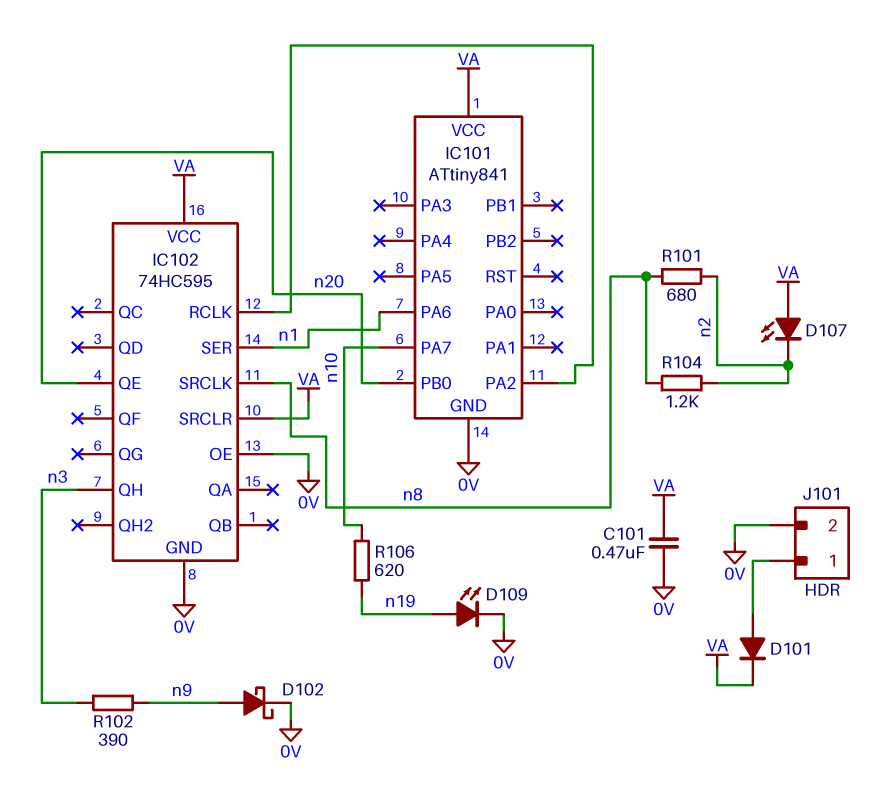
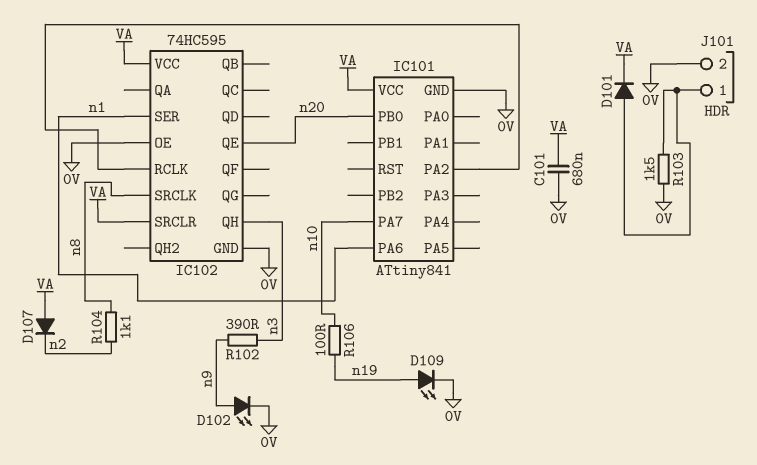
C101: 470nF (0V, VA) -> 680nF (0V, VA)
D102: schottky (A n9, K 0V) -> LED (A n9, K 0V)
D107: LED (A VA, K n2) -> diode (A VA, K n2)
R101: 680 (n2, n8) -> none
R103: none -> 1.5k (0V, J101/1)
R104: 1.2k (n2, n8) -> 1.1k (n2, n8)
R106: 620 (n10, n19) -> 100 (n10, n19)

